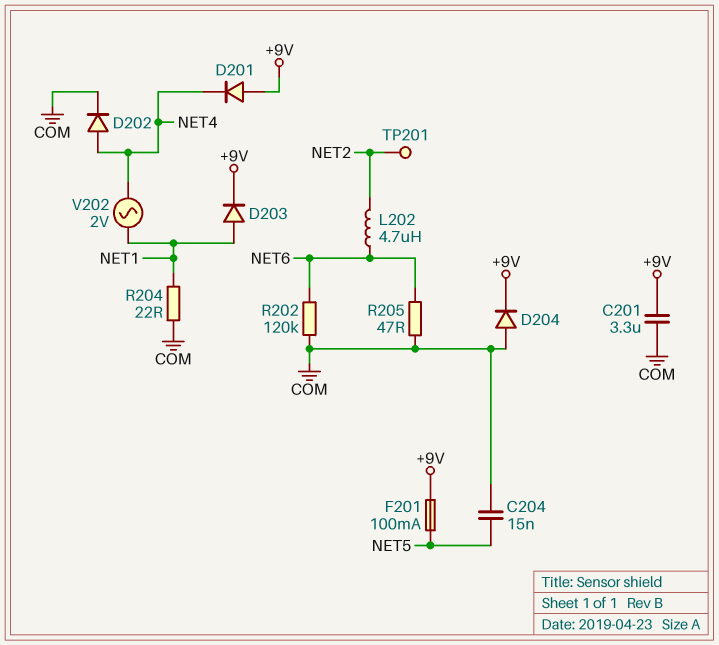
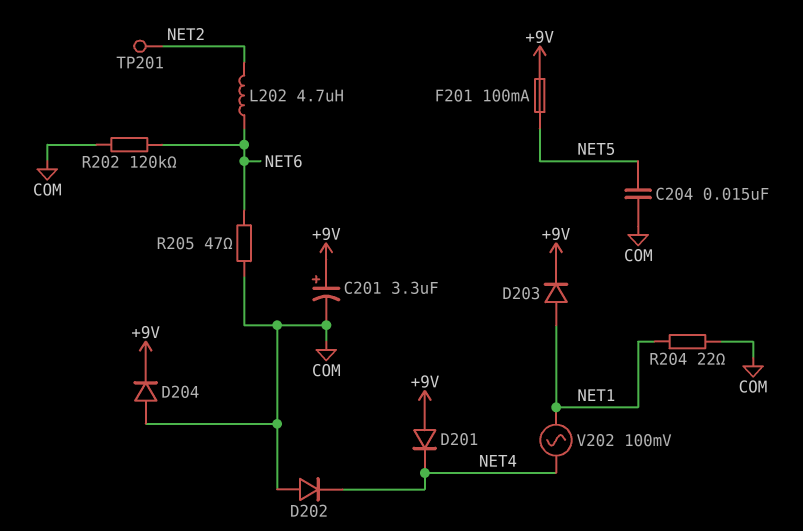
C201: 3.3uF (+9V, COM) -> 3.3uF (plus +9V, minus COM)
D202: diode (A NET4, K COM) -> diode (A COM, K NET4)
V202: AC 2V (NET1, NET4) -> AC 100mV (NET1, NET4)

